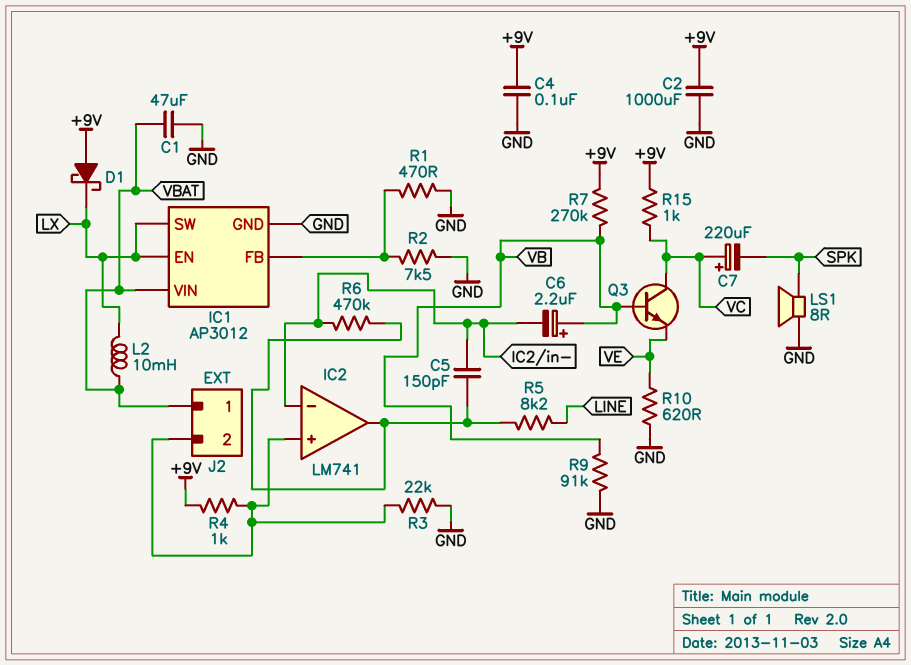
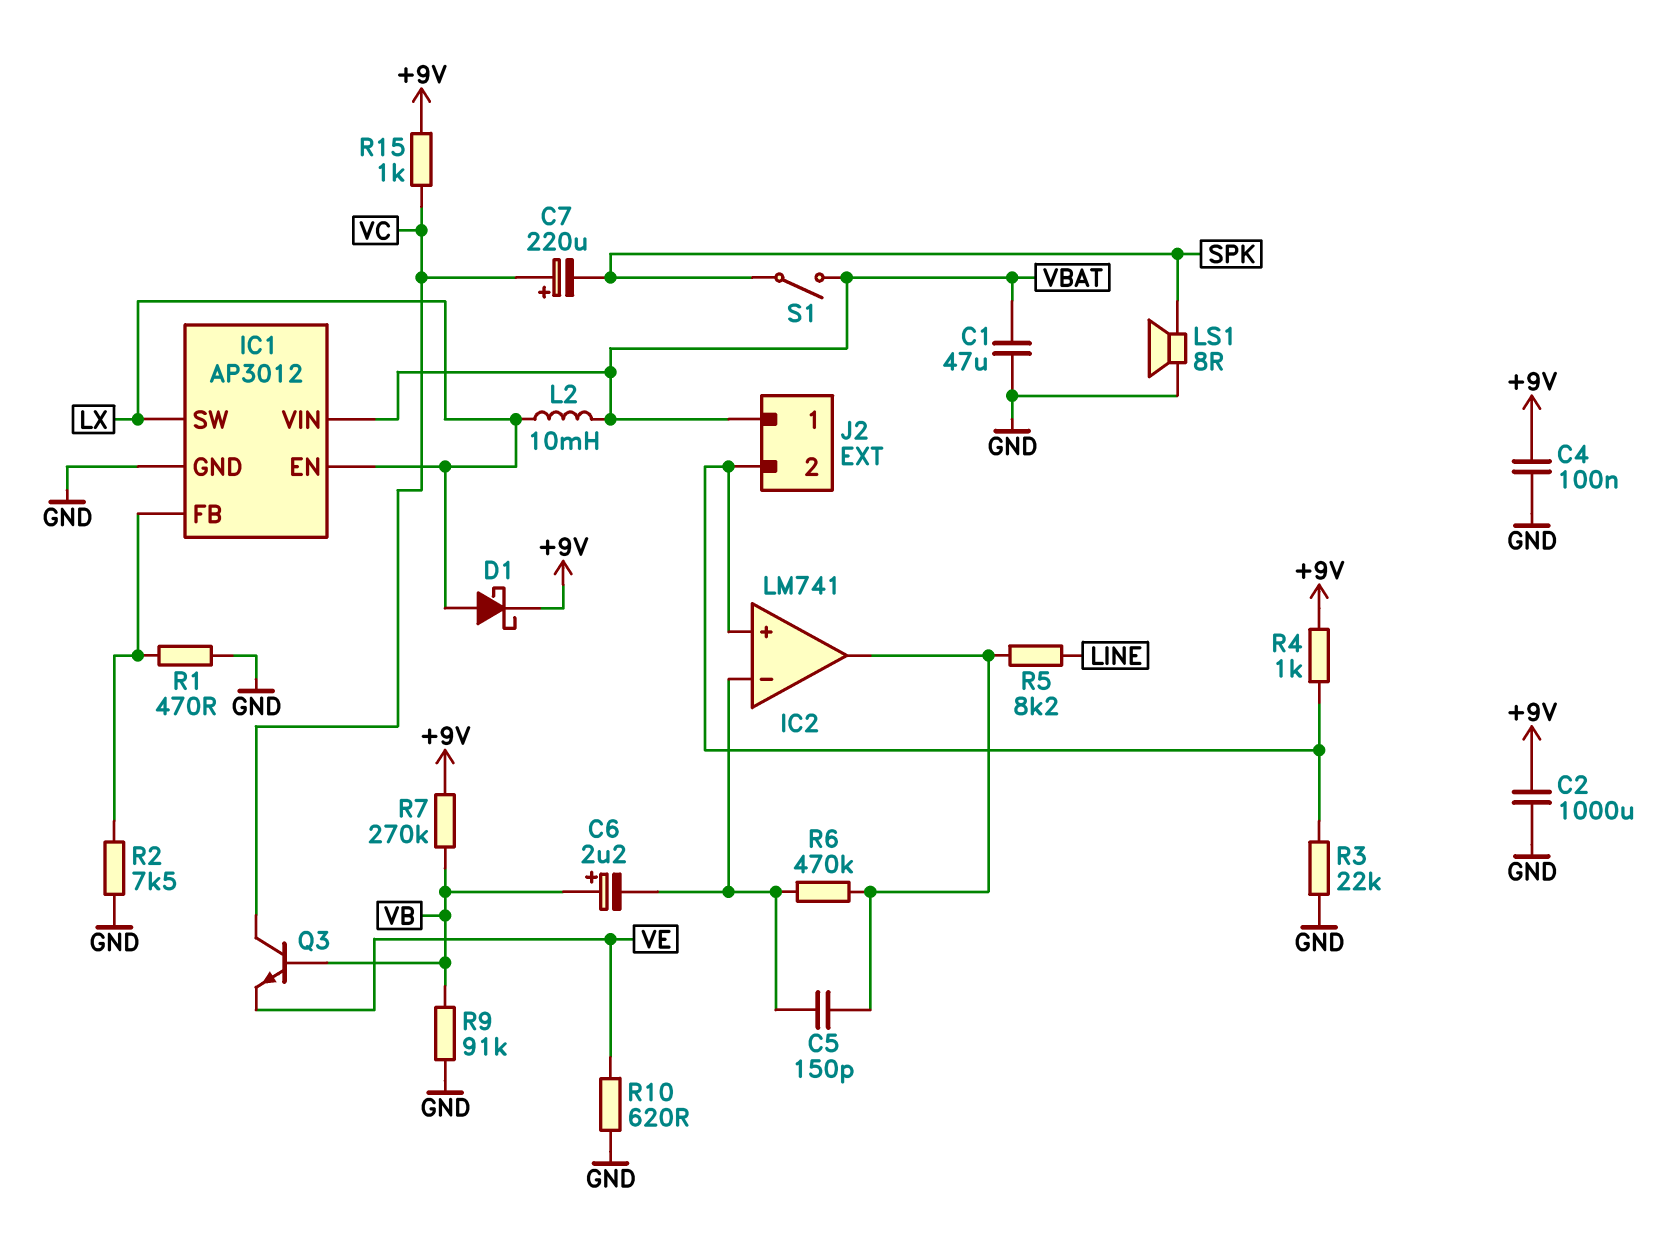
D1: schottky (A +9V, K LX) -> schottky (A LX, K +9V)
S1: none -> switch (SPK, VBAT)

